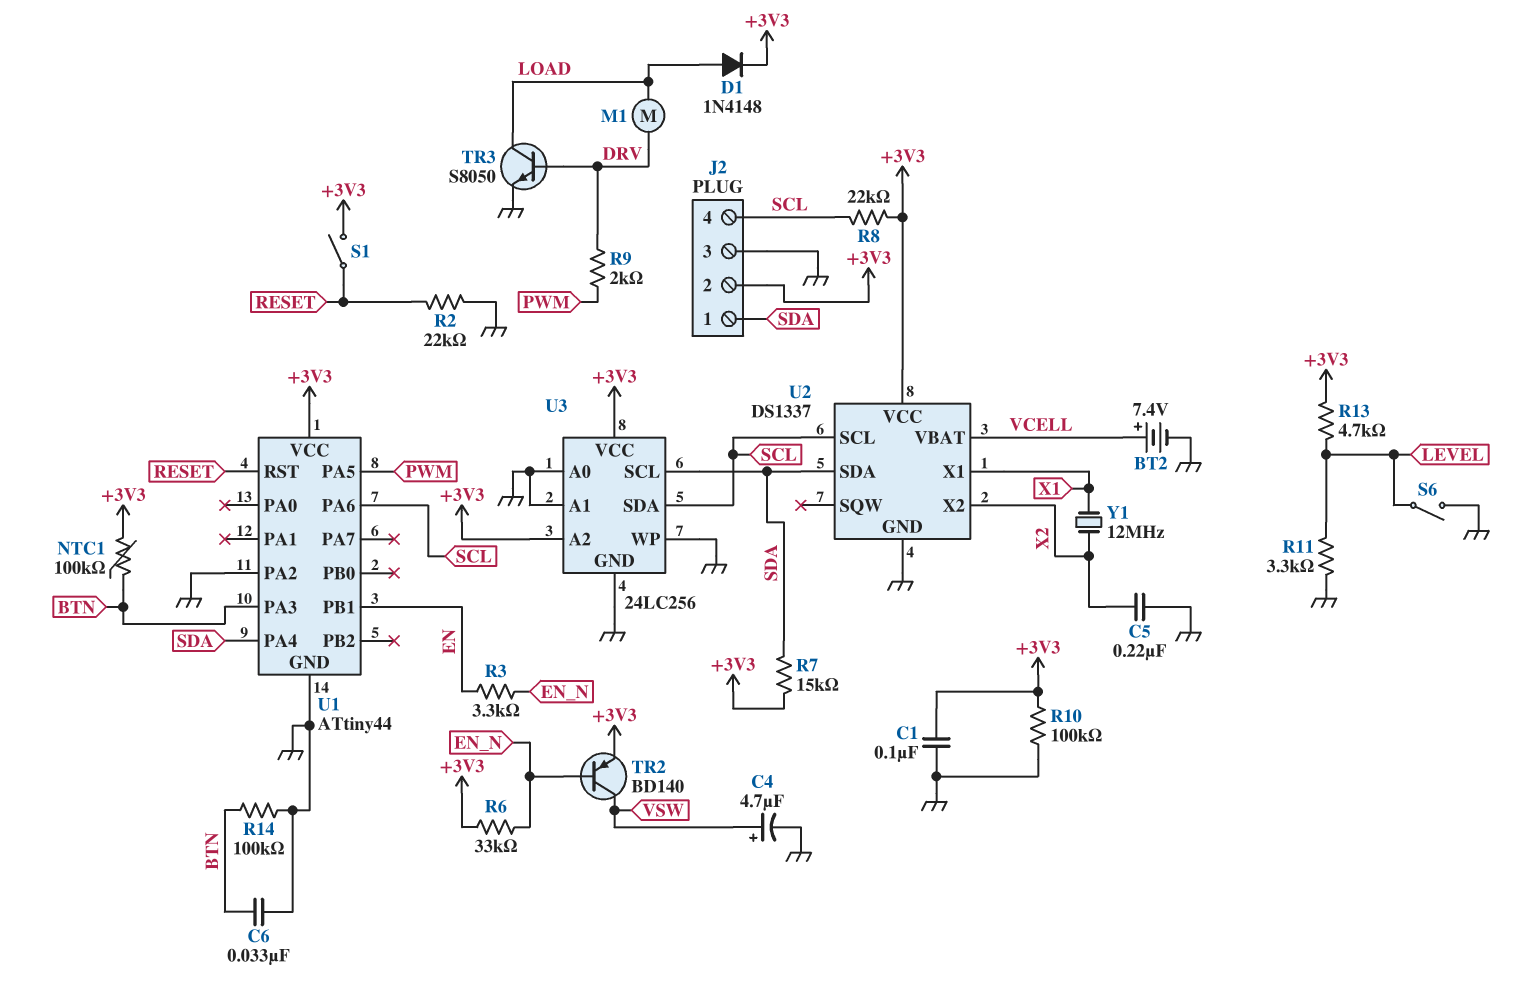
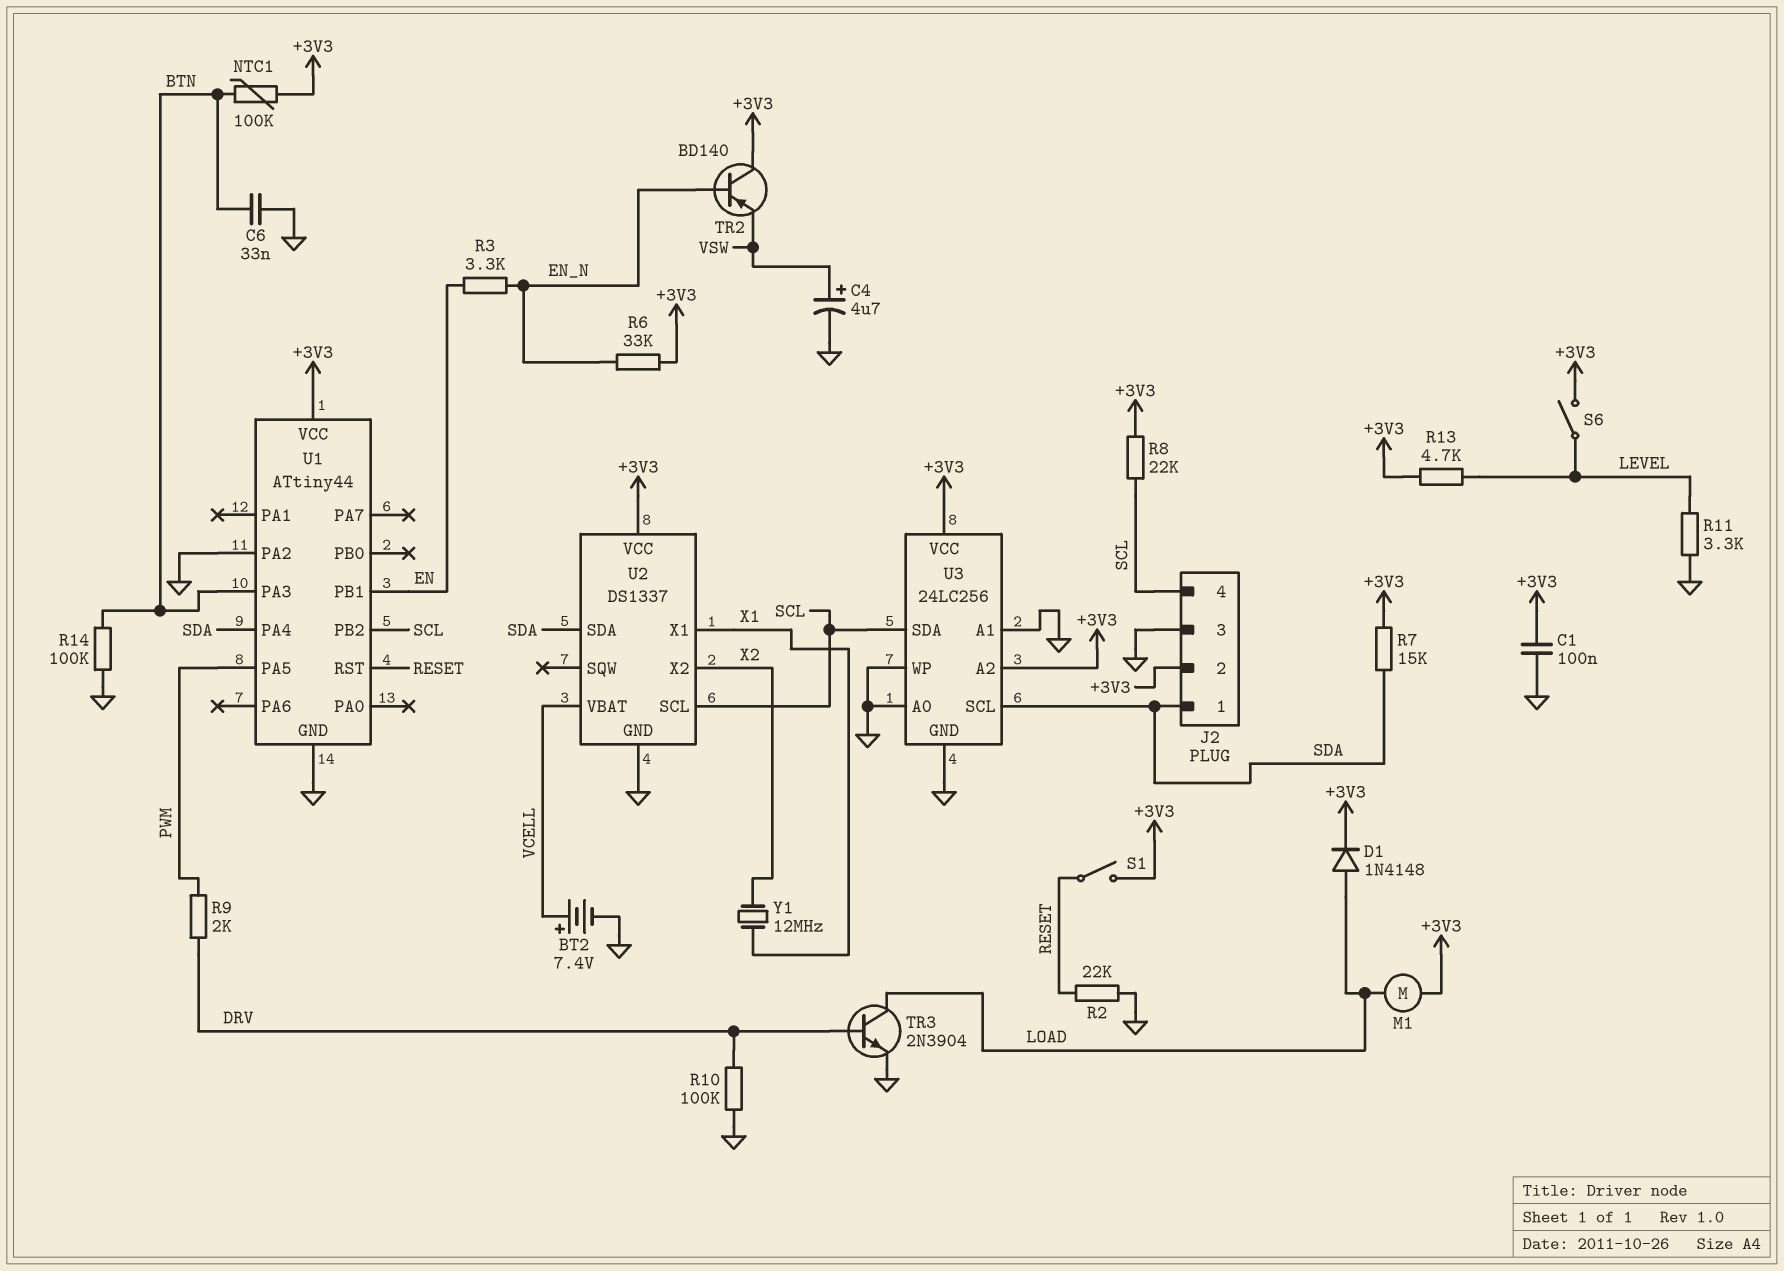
C5: 220nF (GND, X2) -> none
M1: motor (DRV, LOAD) -> motor (+3V3, LOAD)
R10: 100k (+3V3, GND) -> 100k (DRV, GND)
S6: switch (GND, LEVEL) -> switch (+3V3, LEVEL)
TR2: PNP BD140 (B EN_N, C VSW, E +3V3) -> PNP BD140 (B EN_N, C +3V3, E VSW)
TR3: NPN S8050 (B DRV, C LOAD, E GND) -> NPN 2N3904 (B DRV, C LOAD, E GND)
U1 pin PA6: SCL -> none
U1 pin PB2: none -> SCL

